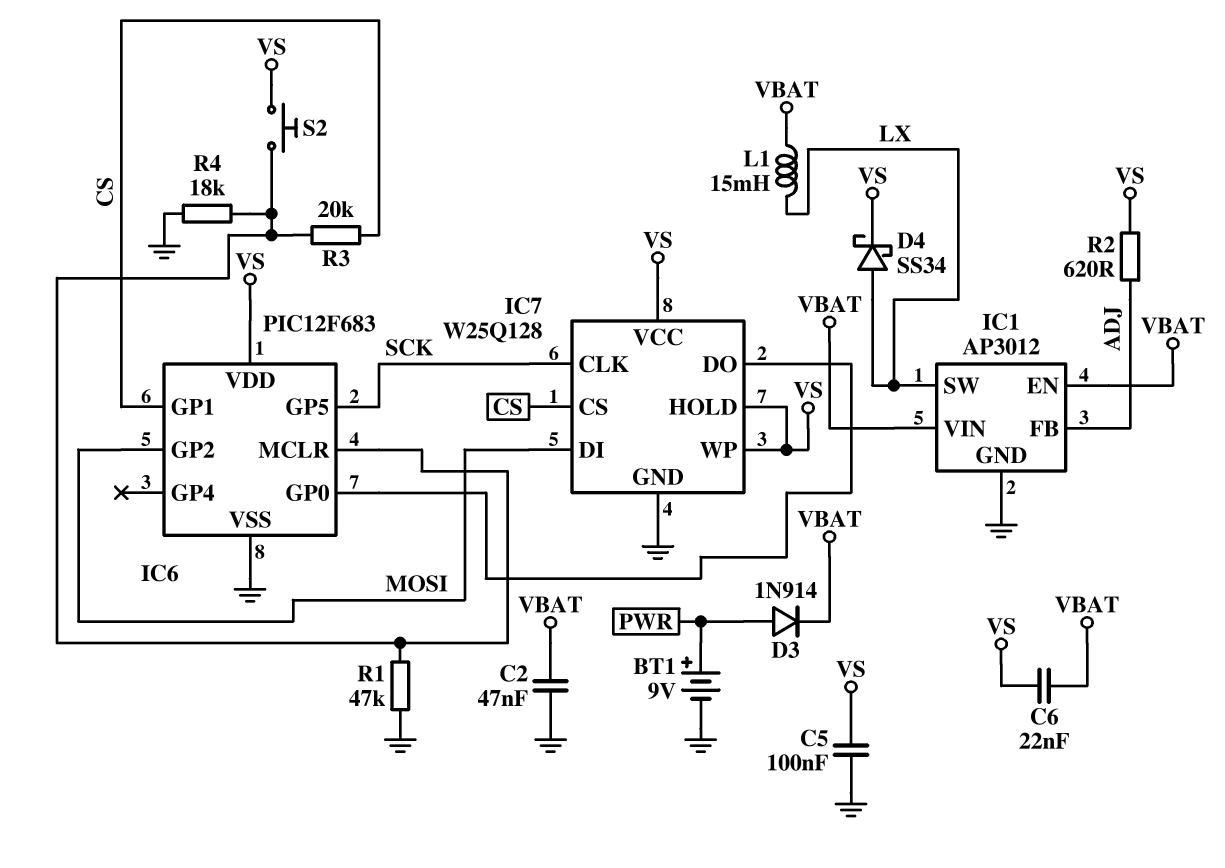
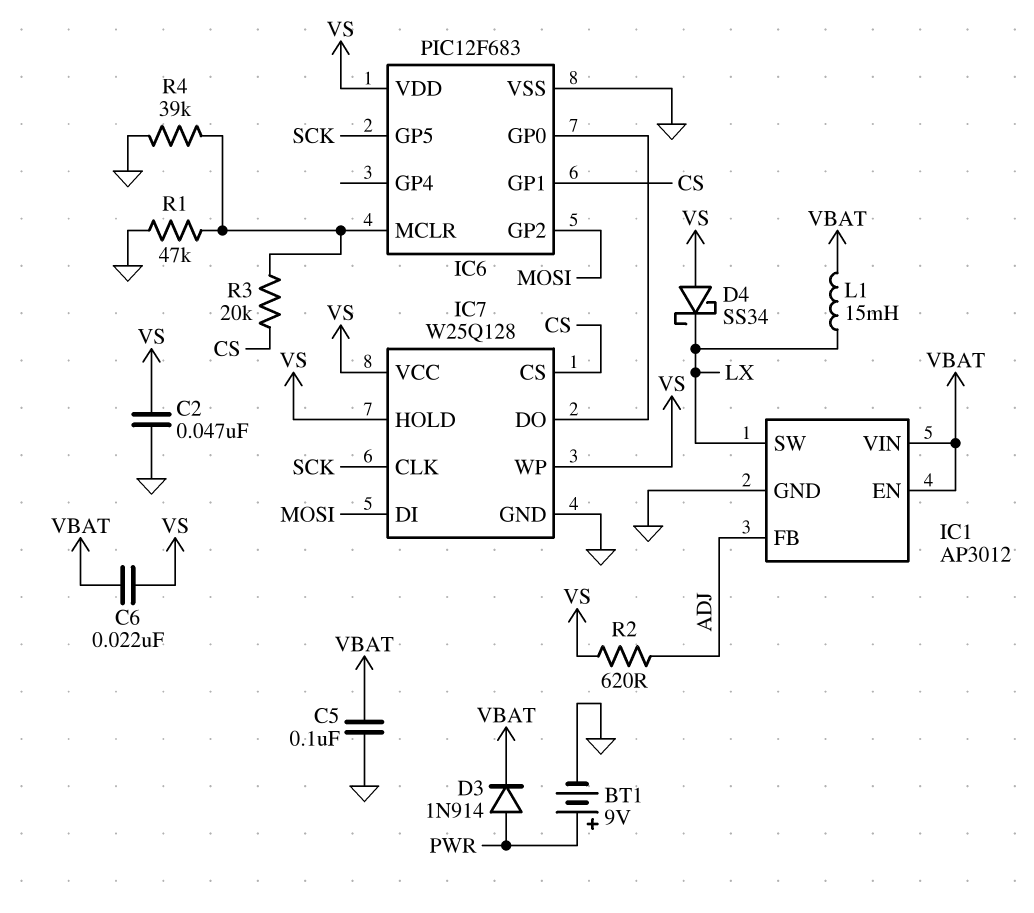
C2: 47nF (GND, VBAT) -> 47nF (GND, VS)
C5: 100nF (GND, VS) -> 100nF (GND, VBAT)
D4: schottky SS34 (A LX, K VS) -> schottky SS34 (A VS, K LX)
R4: 18k (GND, IC6/MCLR) -> 39k (GND, IC6/MCLR)
S2: button (IC6/MCLR, VS) -> none

